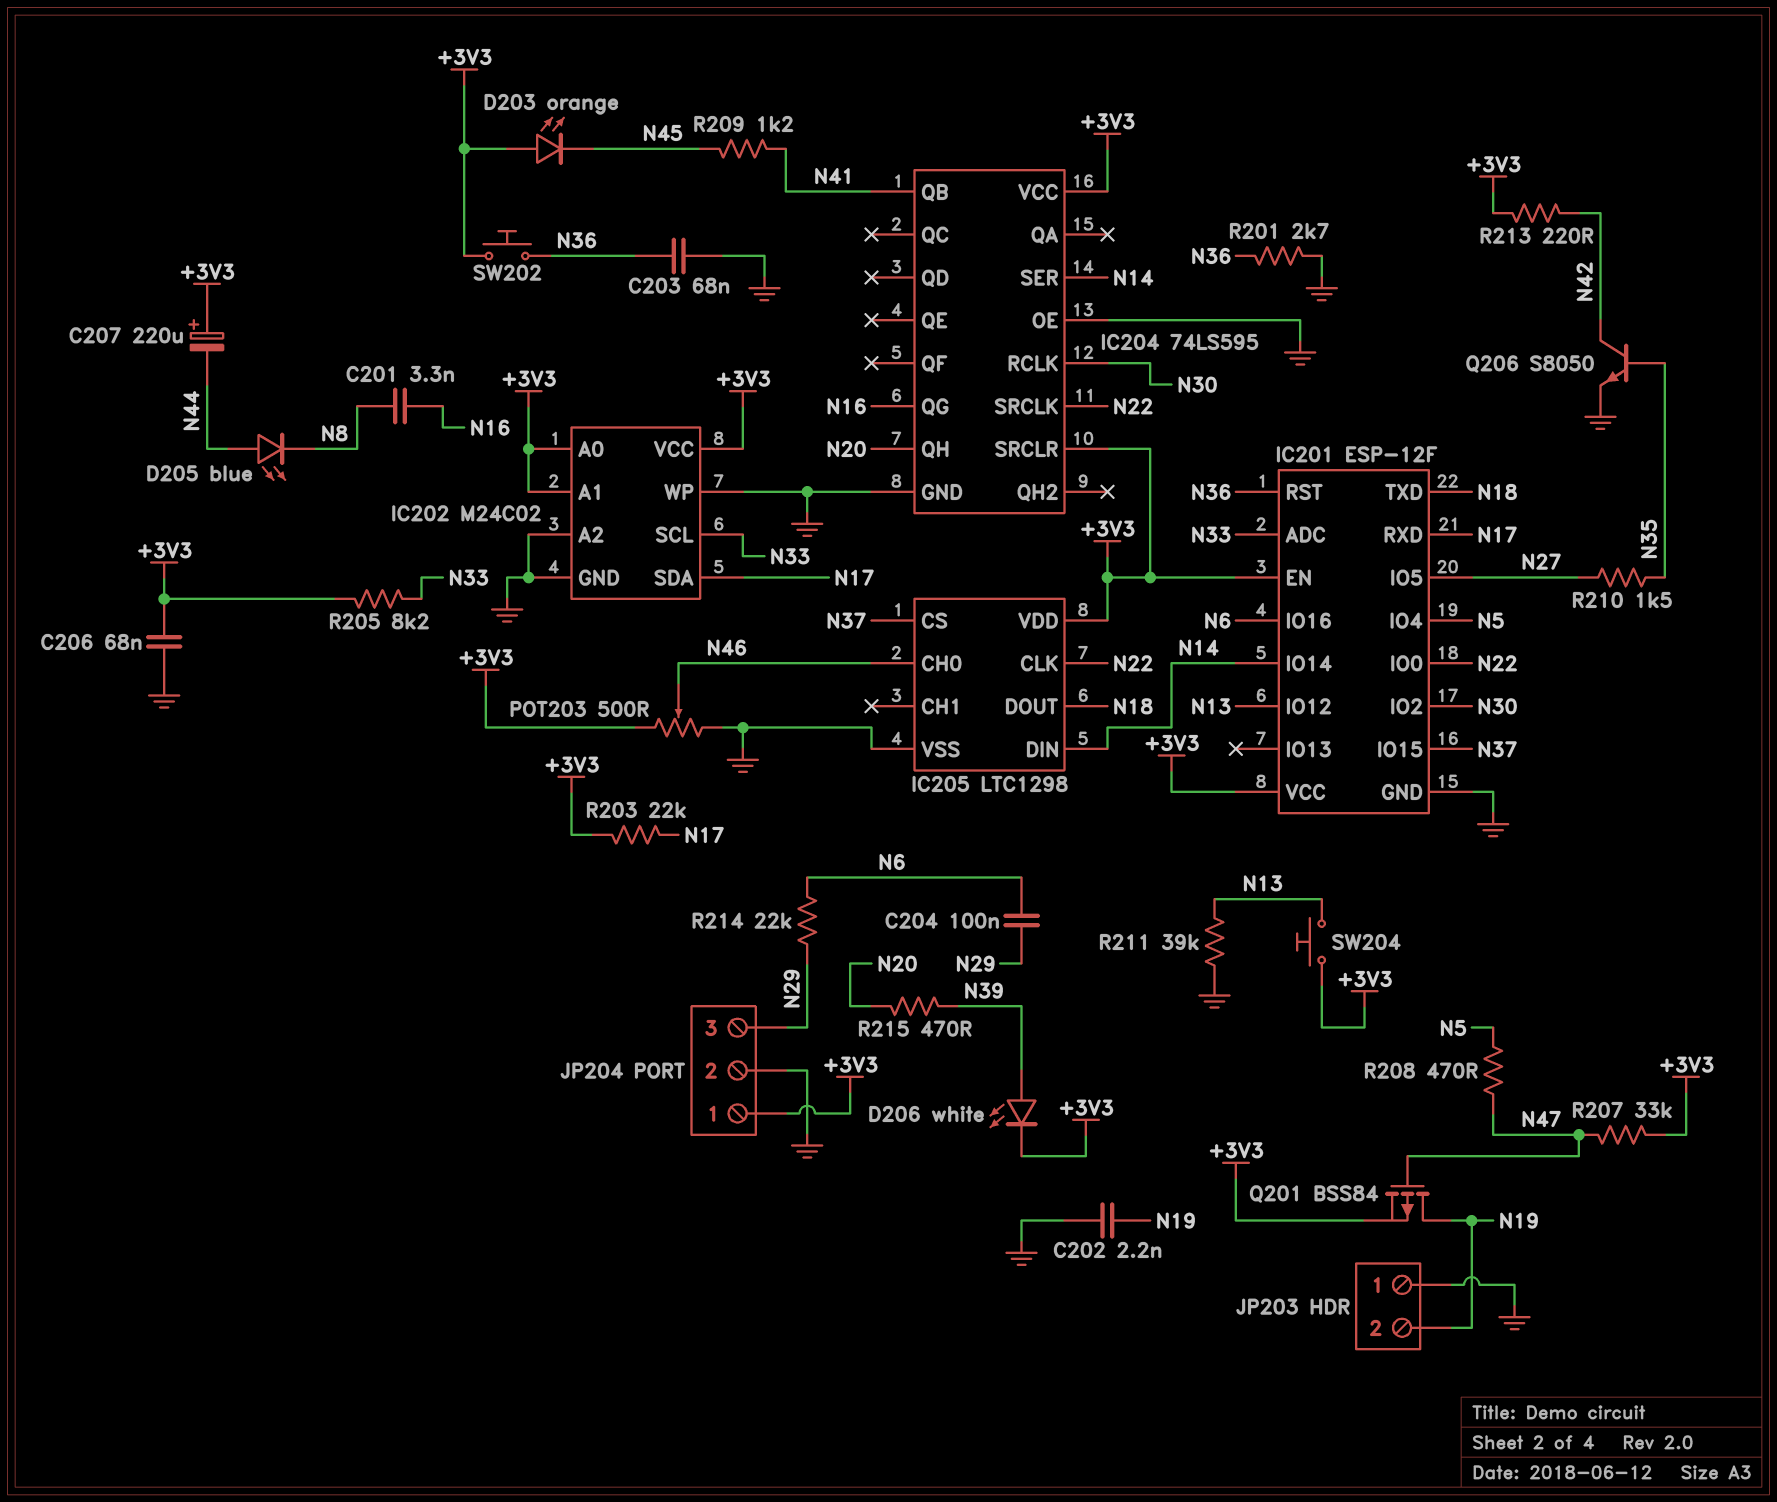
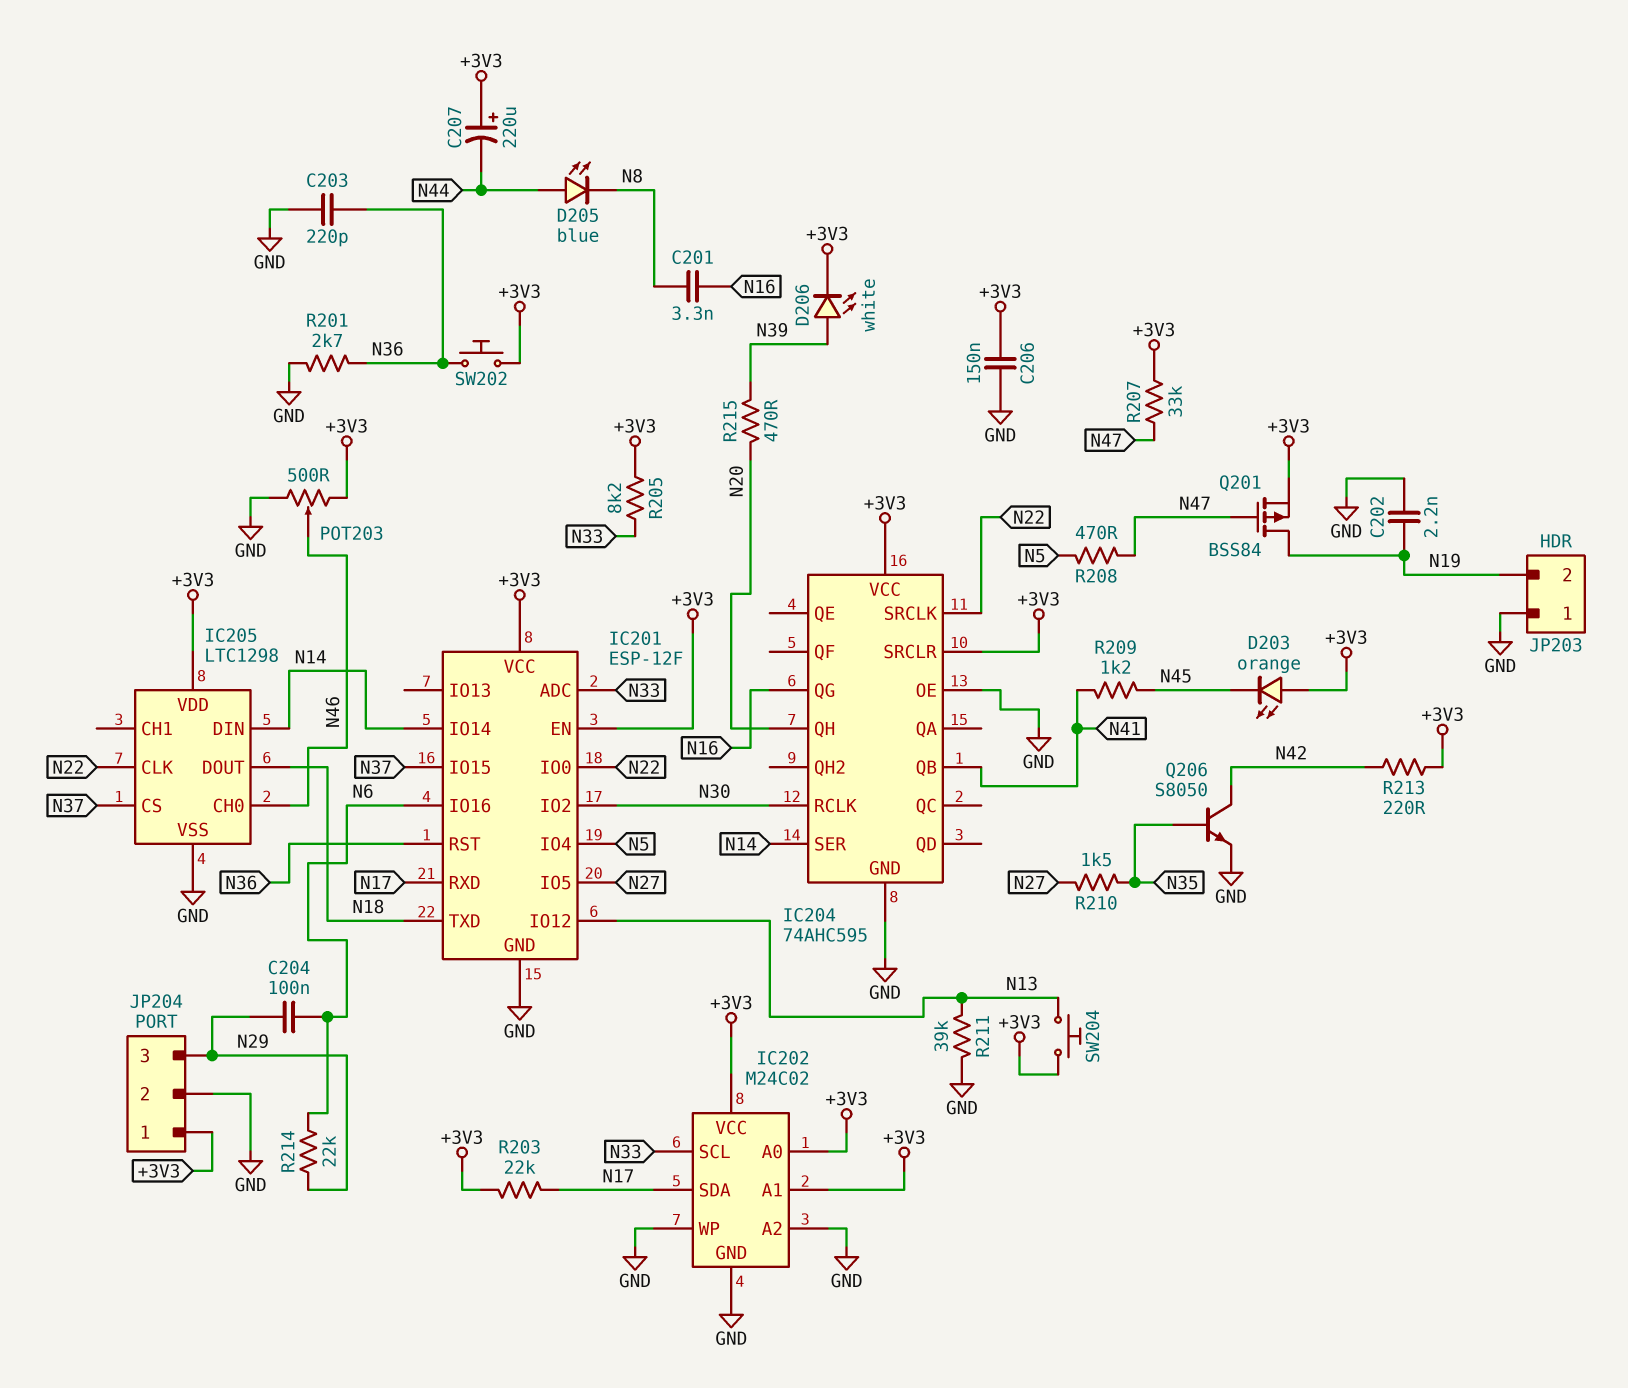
C203: 68nF (GND, N36) -> 220pF (GND, N36)
C206: 68nF (+3V3, GND) -> 150nF (+3V3, GND)
IC204: 74LS595 -> 74AHC595

